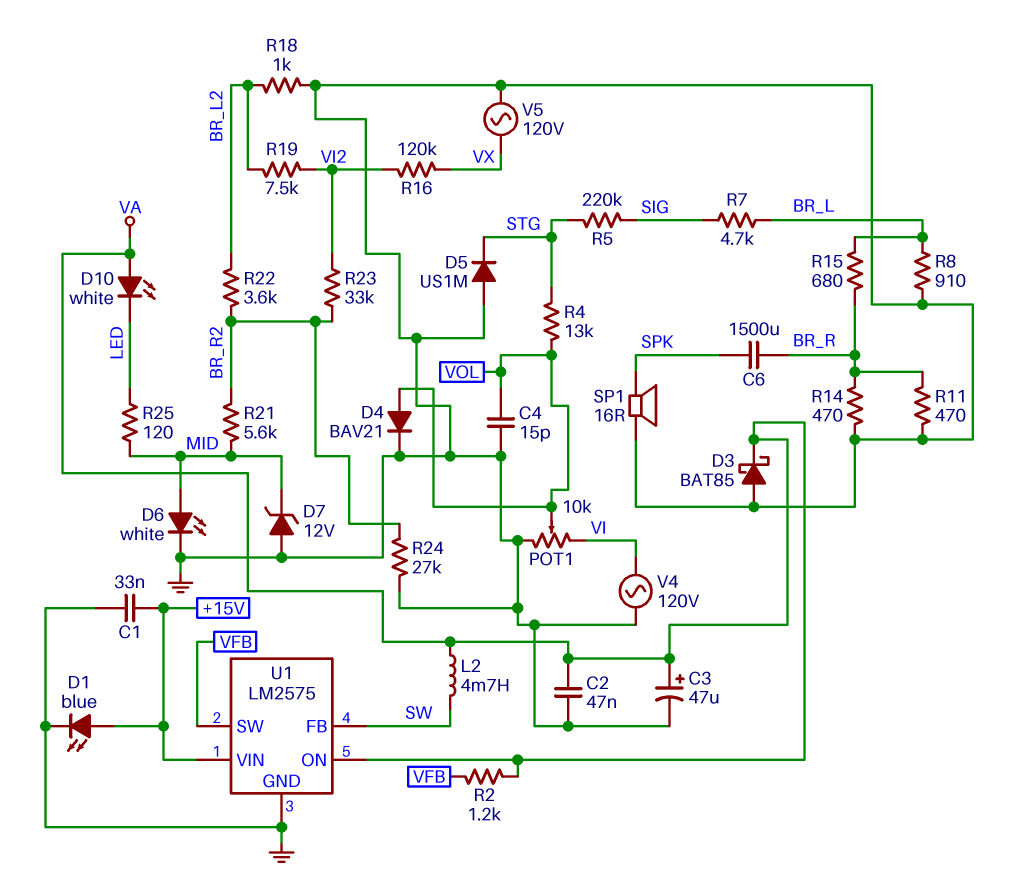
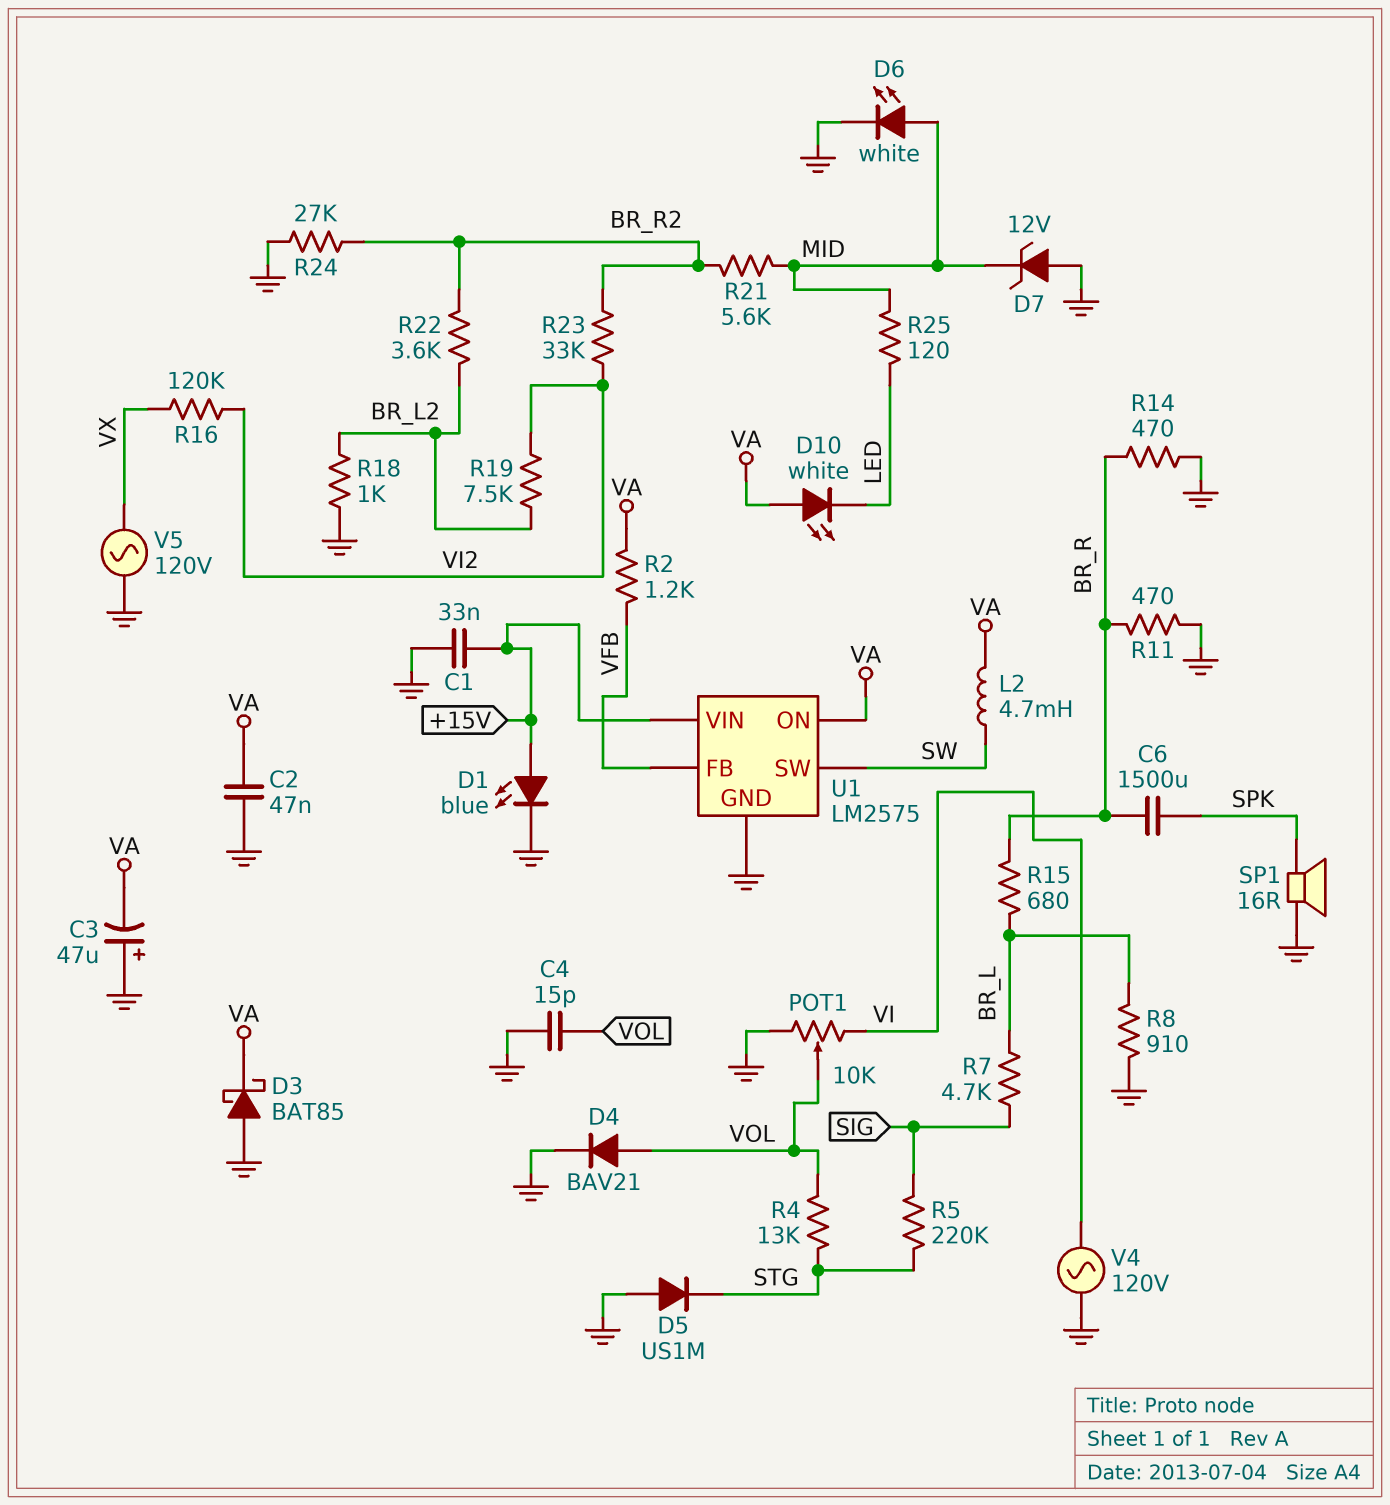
C3: 47uF (plus VA, minus GND) -> 47uF (plus GND, minus VA)
U1 pin FB: SW -> VFB
U1 pin SW: VFB -> SW

